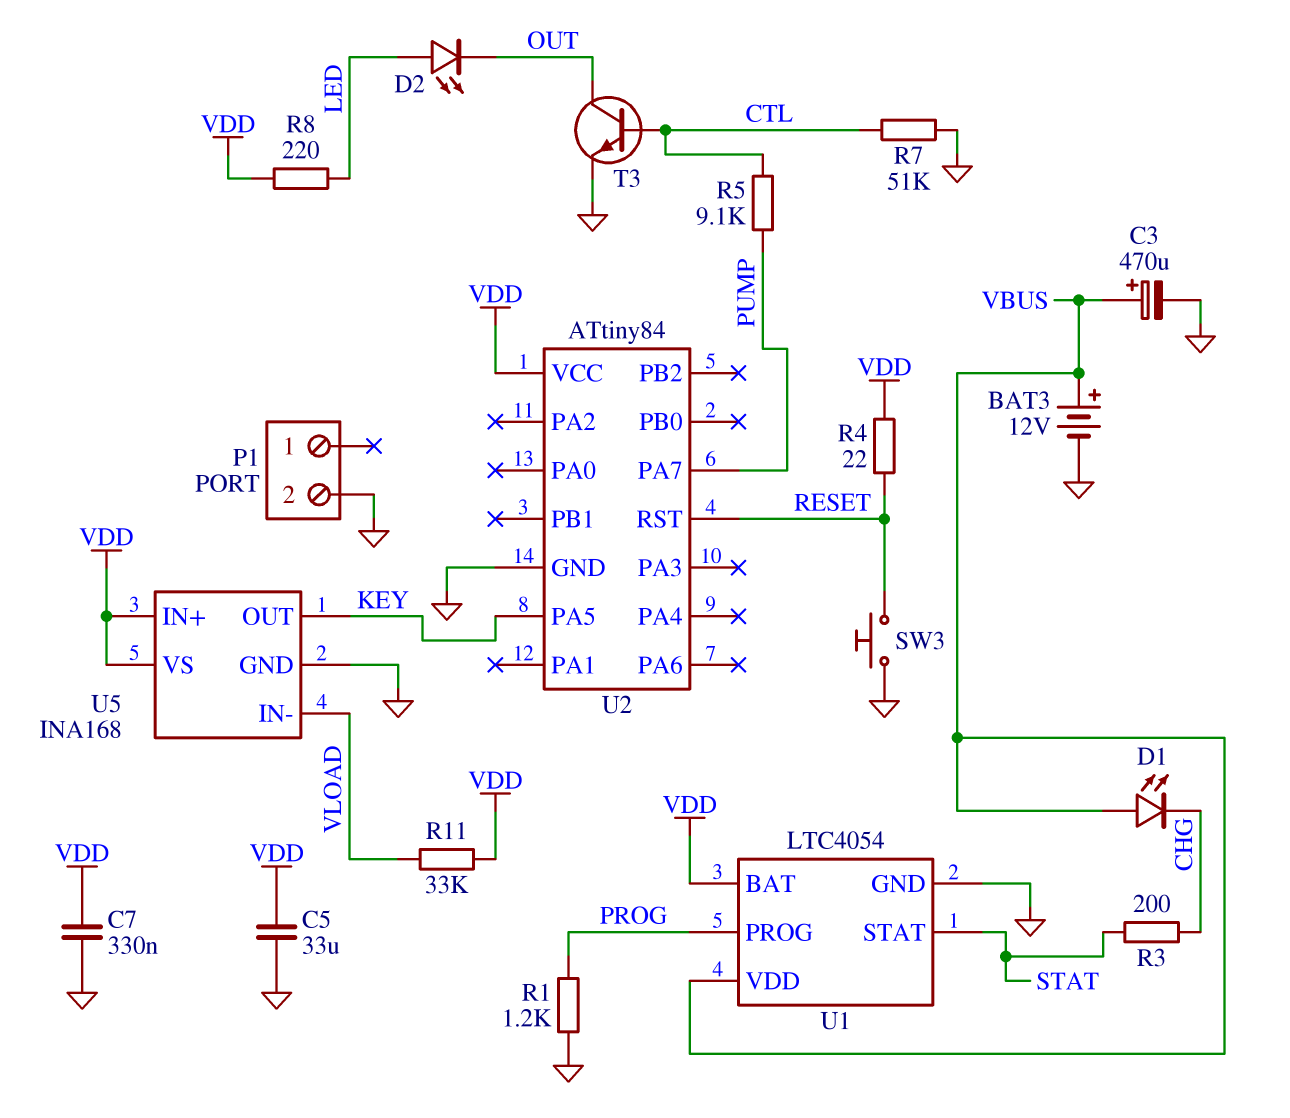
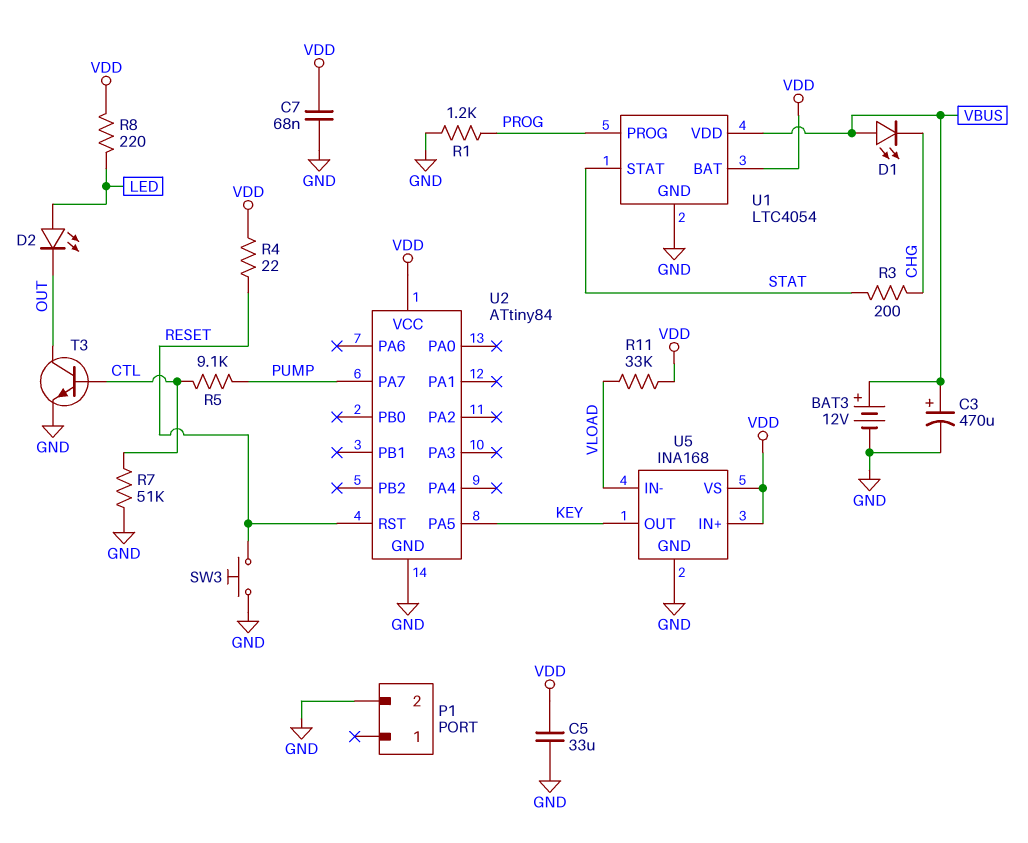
C7: 330nF (GND, VDD) -> 68nF (GND, VDD)

